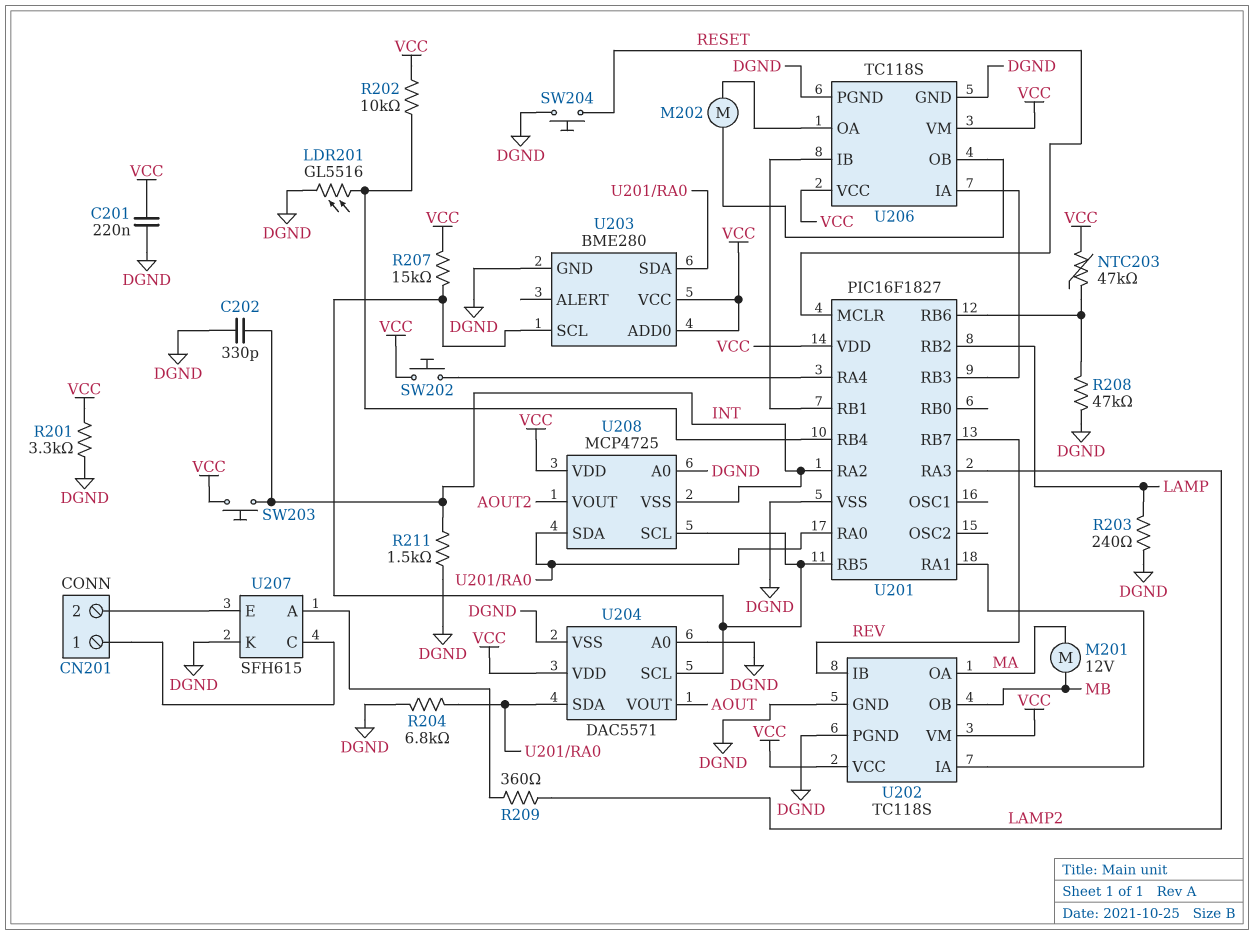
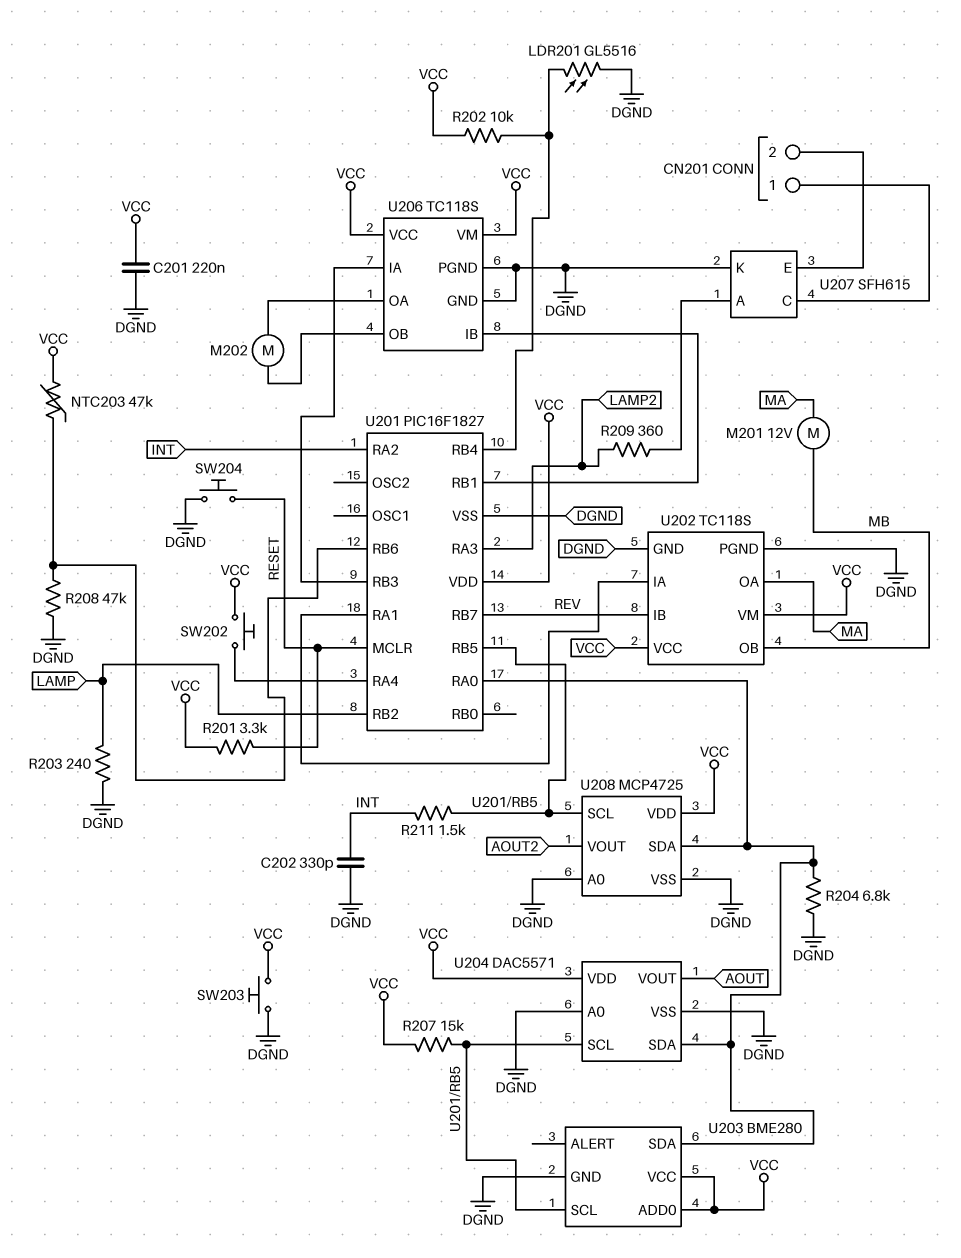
R201: 3.3k (DGND, VCC) -> 3.3k (RESET, VCC)
R211: 1.5k (DGND, INT) -> 1.5k (INT, U201/RB5)
SW203: button (INT, VCC) -> button (DGND, VCC)
U208 pin VSS: INT -> DGND

